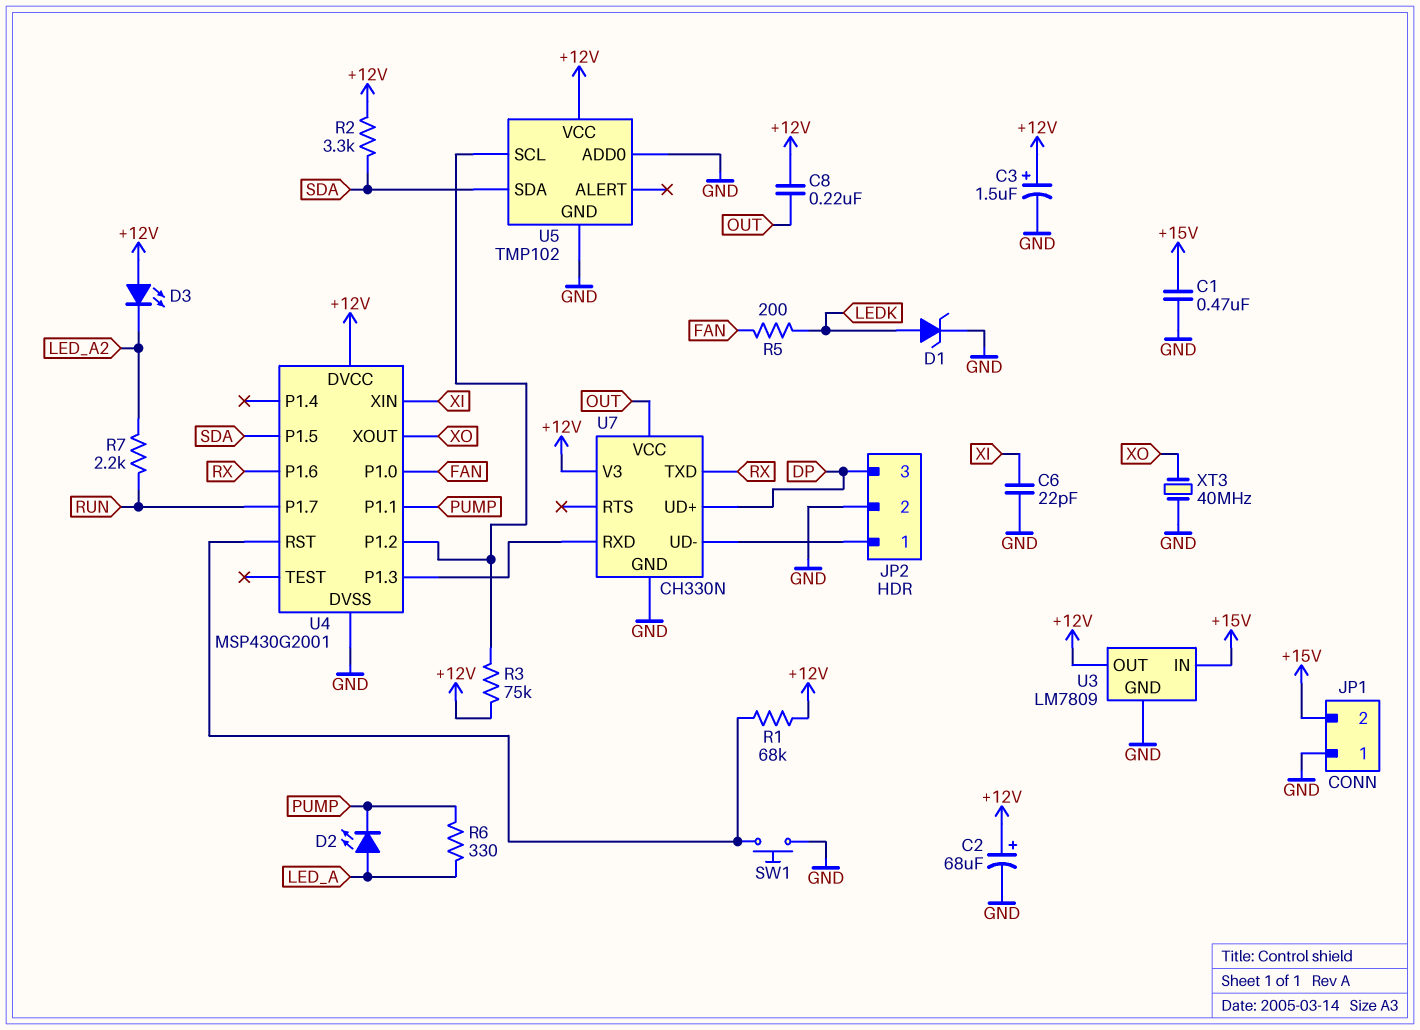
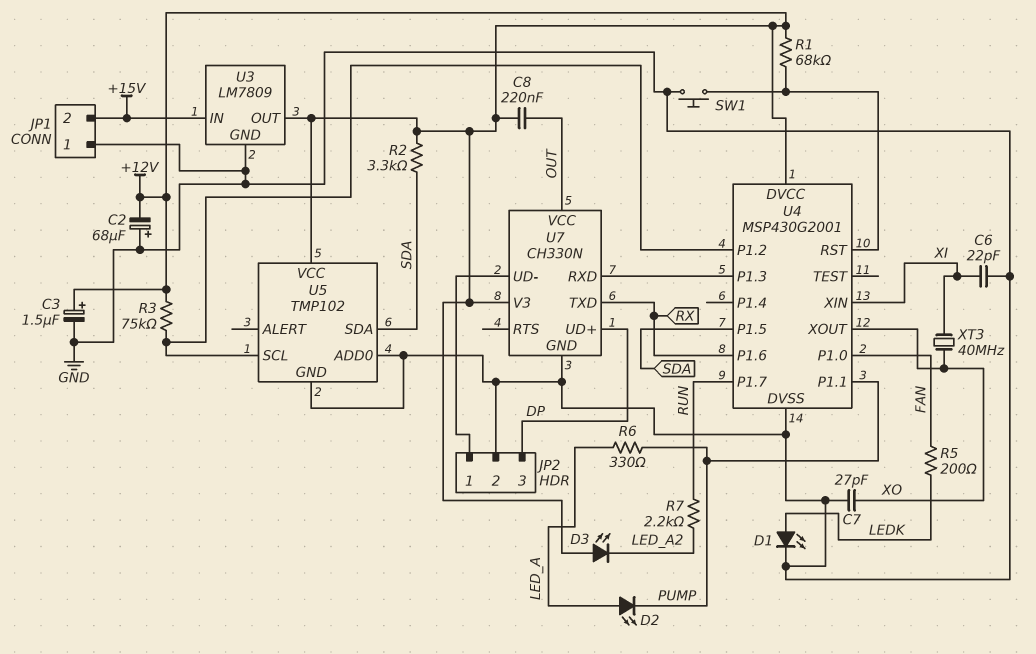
C1: 470nF (+15V, GND) -> none
C2: 68uF (plus +12V, minus GND) -> 68uF (plus GND, minus +12V)
C7: none -> 27pF (GND, XO)
D1: zener (A LEDK, K GND) -> LED (A LEDK, K GND)
XT3: 40MHz (GND, XO) -> 40MHz (XI, XO)

